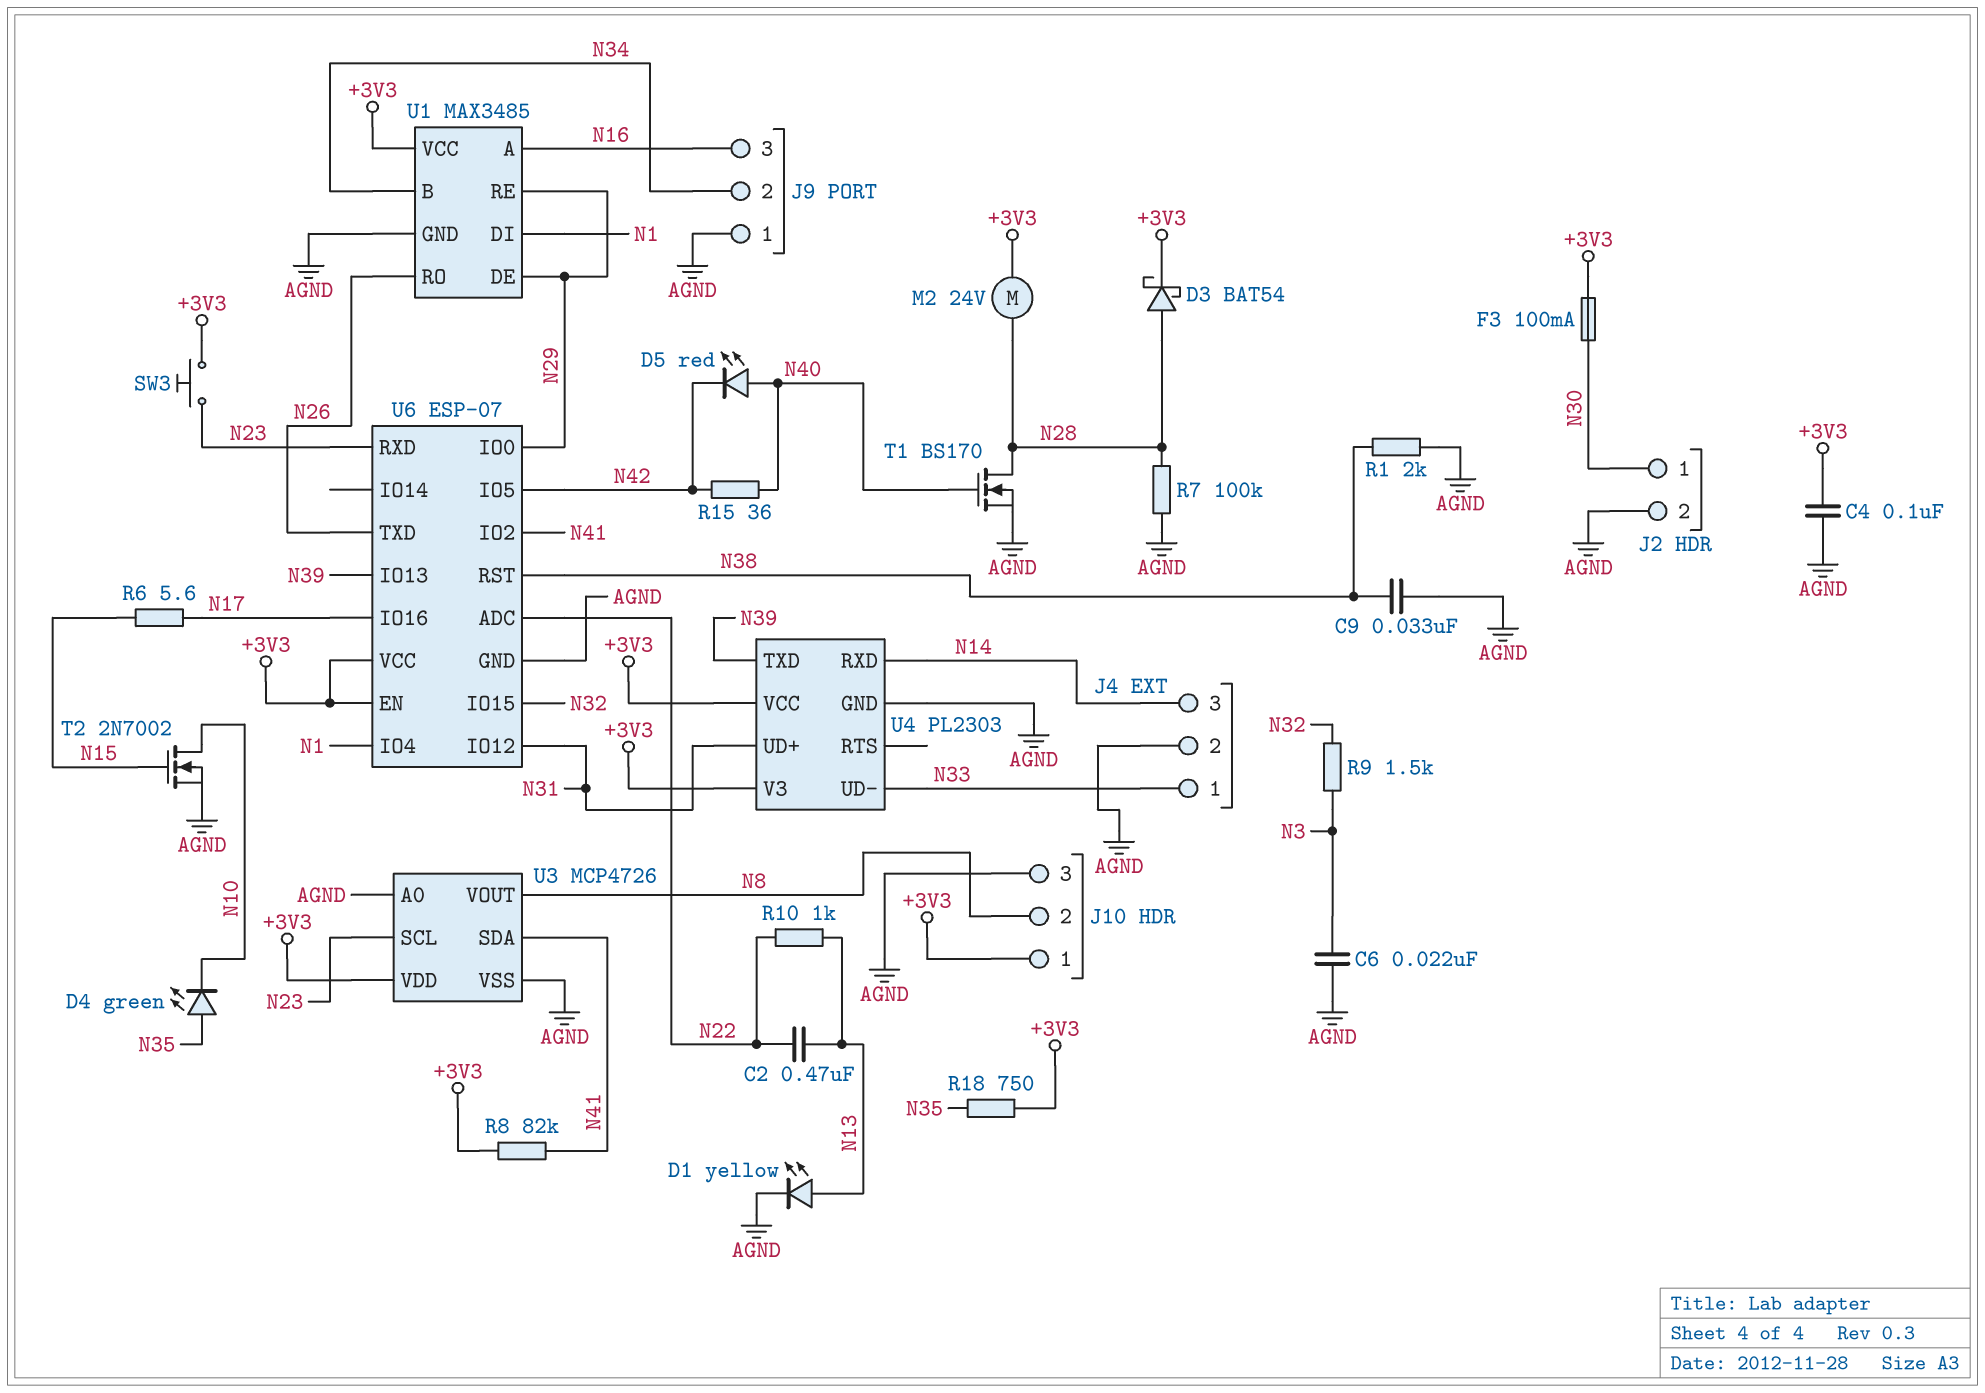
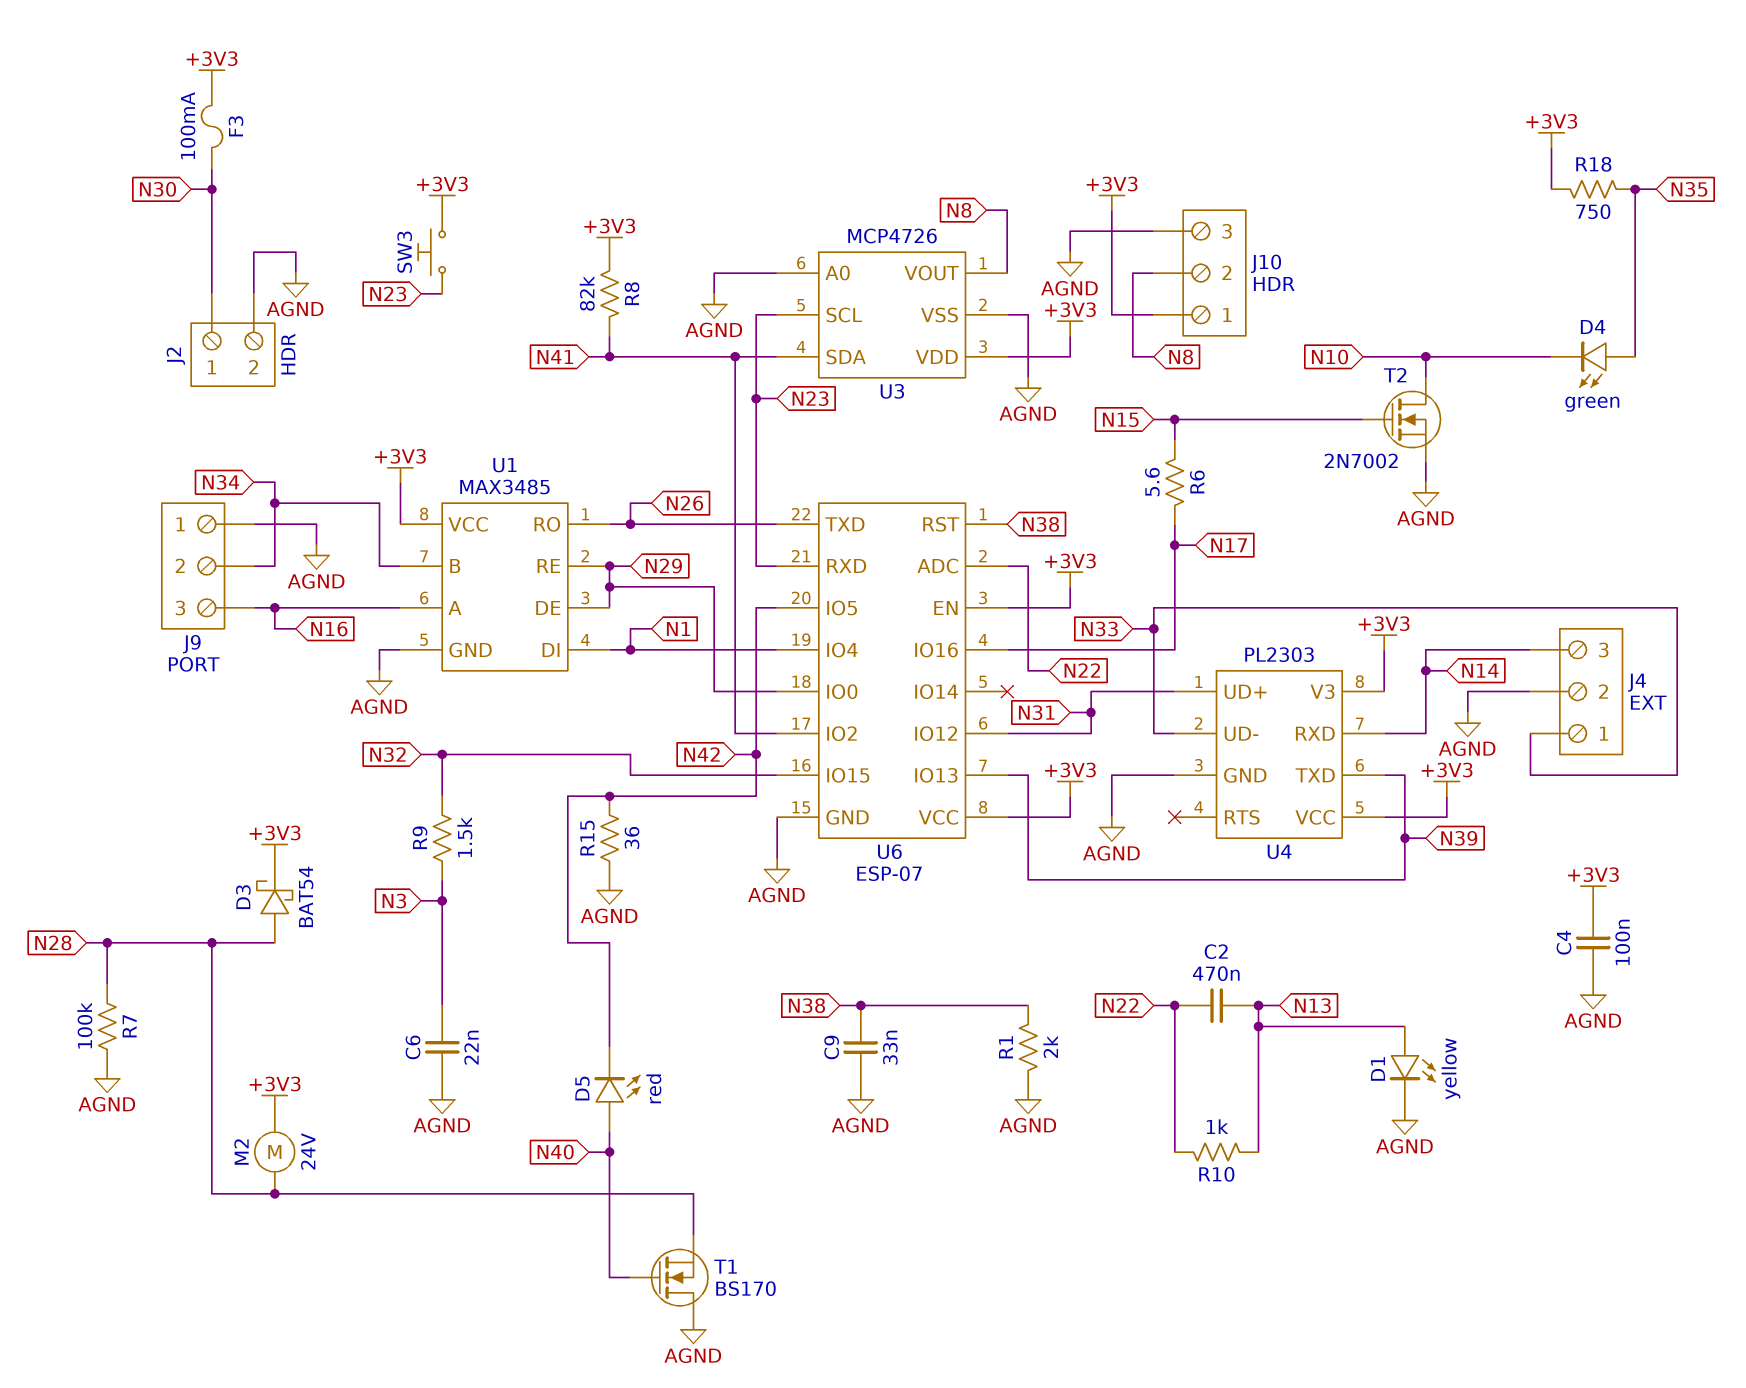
R15: 36 (N40, N42) -> 36 (AGND, N42)
T1: NMOS BS170 (G N40, D N28, S AGND) -> NMOS BS170 (G N40, D AGND, S N28)

